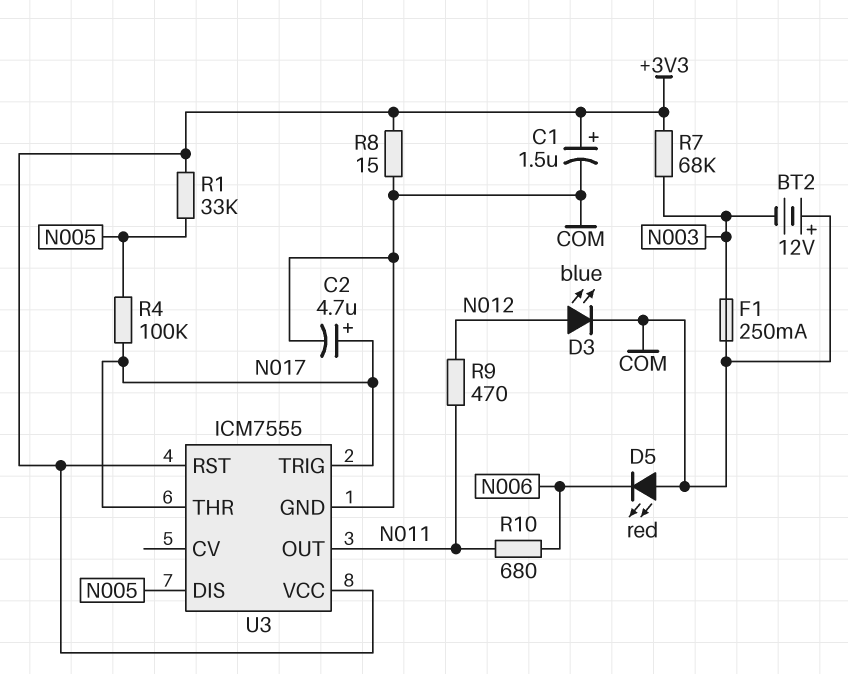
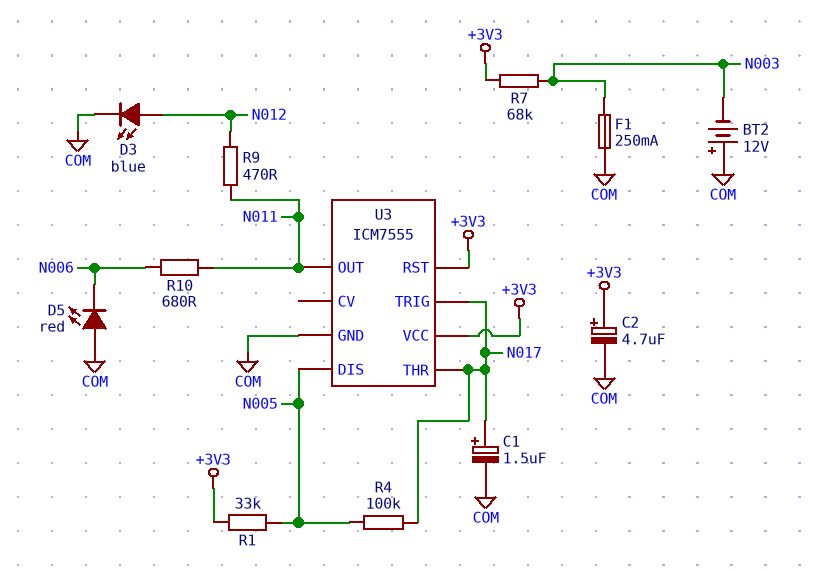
C1: 1.5uF (plus +3V3, minus COM) -> 1.5uF (plus N017, minus COM)
C2: 4.7uF (plus N017, minus COM) -> 4.7uF (plus +3V3, minus COM)
R8: 15 (+3V3, COM) -> none

